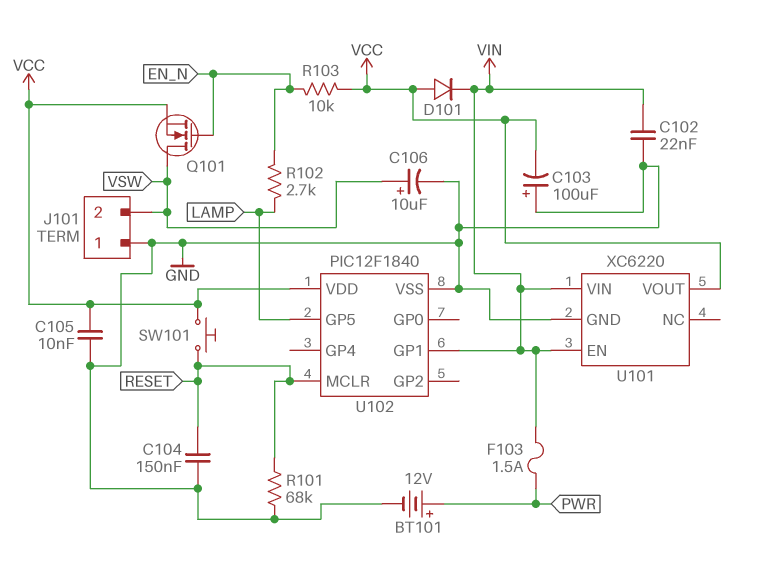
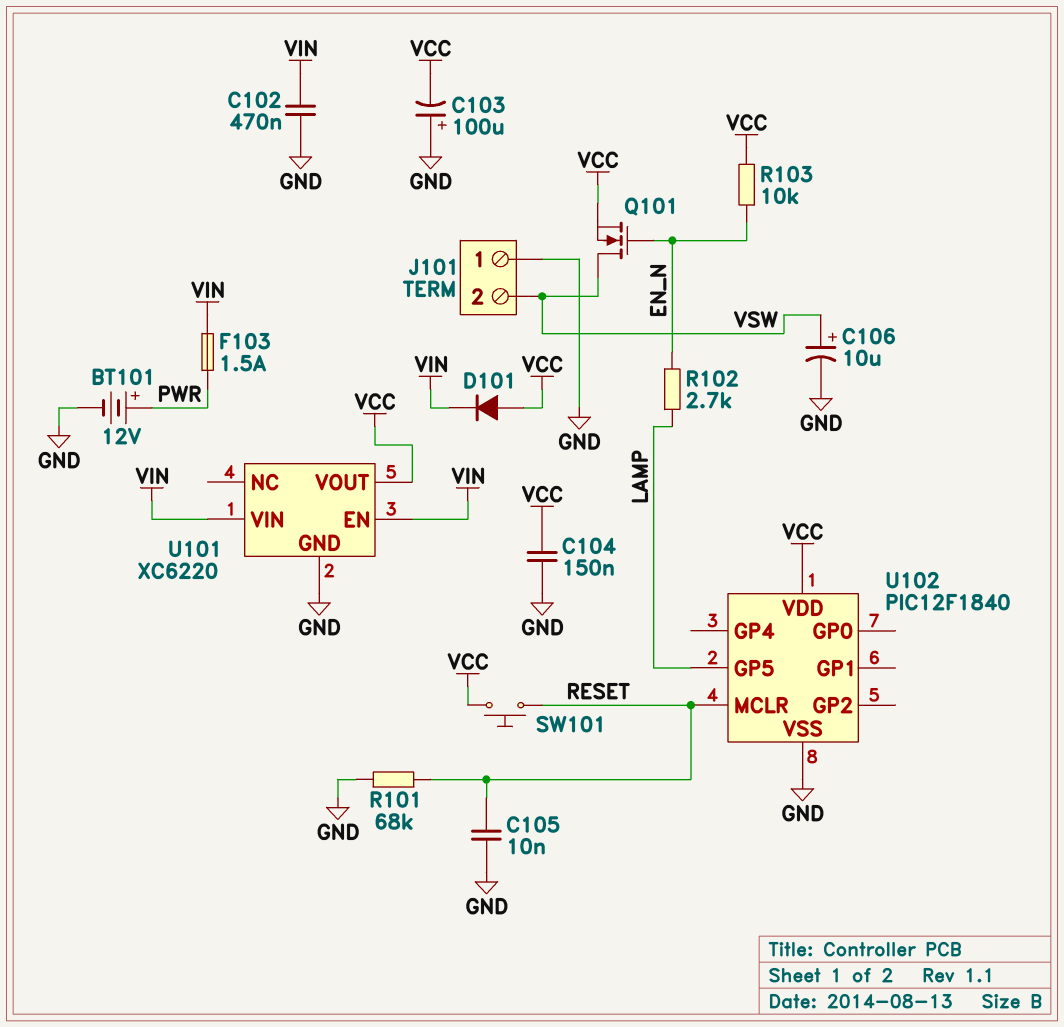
C102: 22nF (GND, VIN) -> 470nF (GND, VIN)
C104: 150nF (GND, RESET) -> 150nF (GND, VCC)
C105: 10nF (GND, VCC) -> 10nF (GND, RESET)
U102 pin GP1: VIN -> none

